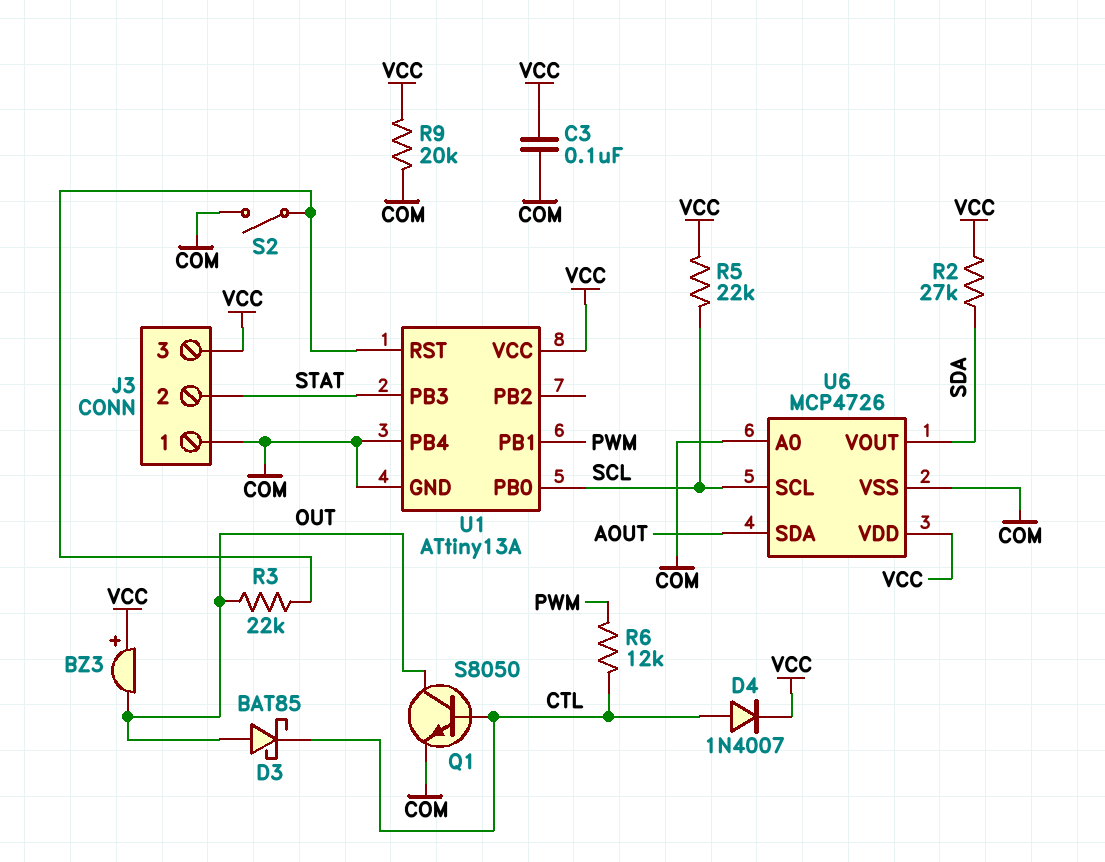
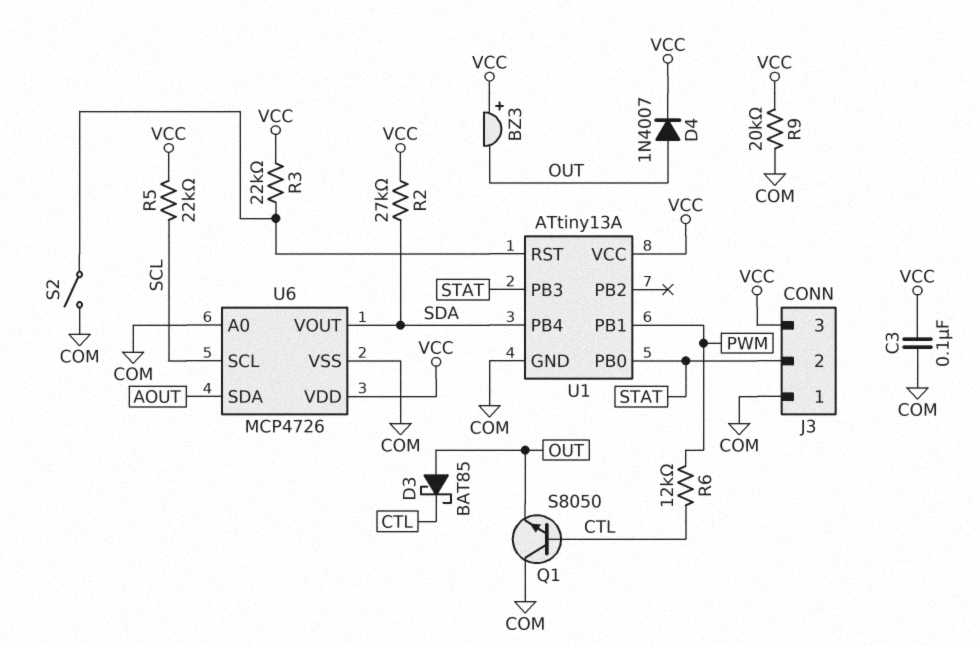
D4: diode 1N4007 (A CTL, K VCC) -> diode 1N4007 (A OUT, K VCC)
Q1: NPN S8050 (B CTL, C OUT, E COM) -> NPN S8050 (B CTL, C COM, E OUT)
R3: 22k (OUT, U1/RST) -> 22k (U1/RST, VCC)
U1 pin PB0: SCL -> STAT
U1 pin PB4: COM -> SDA

